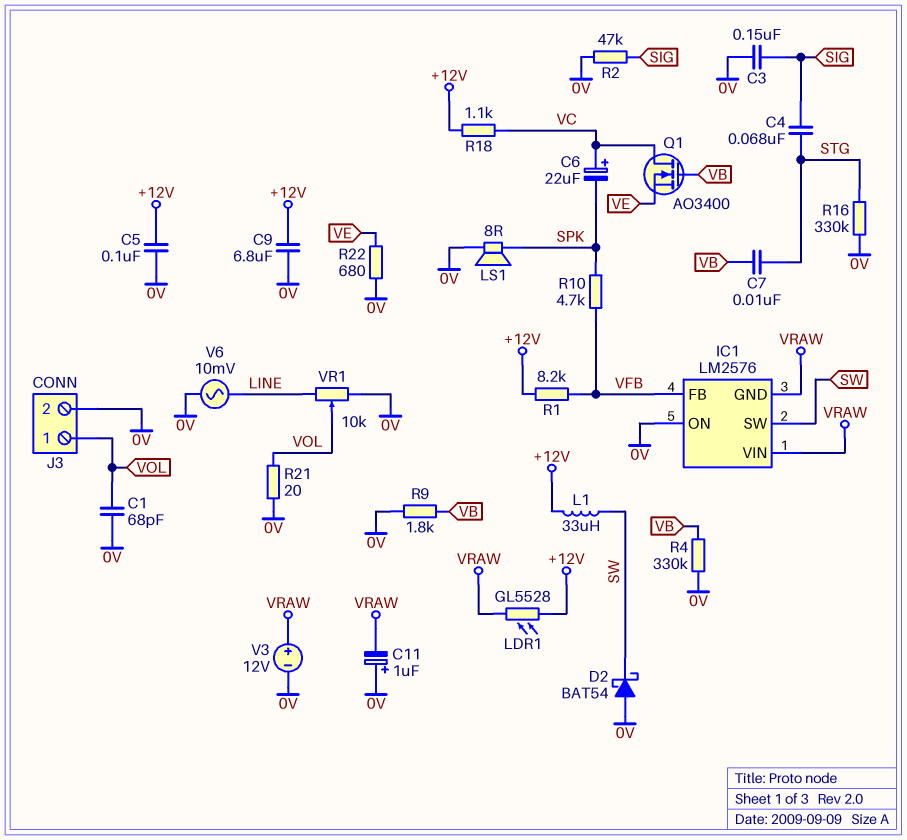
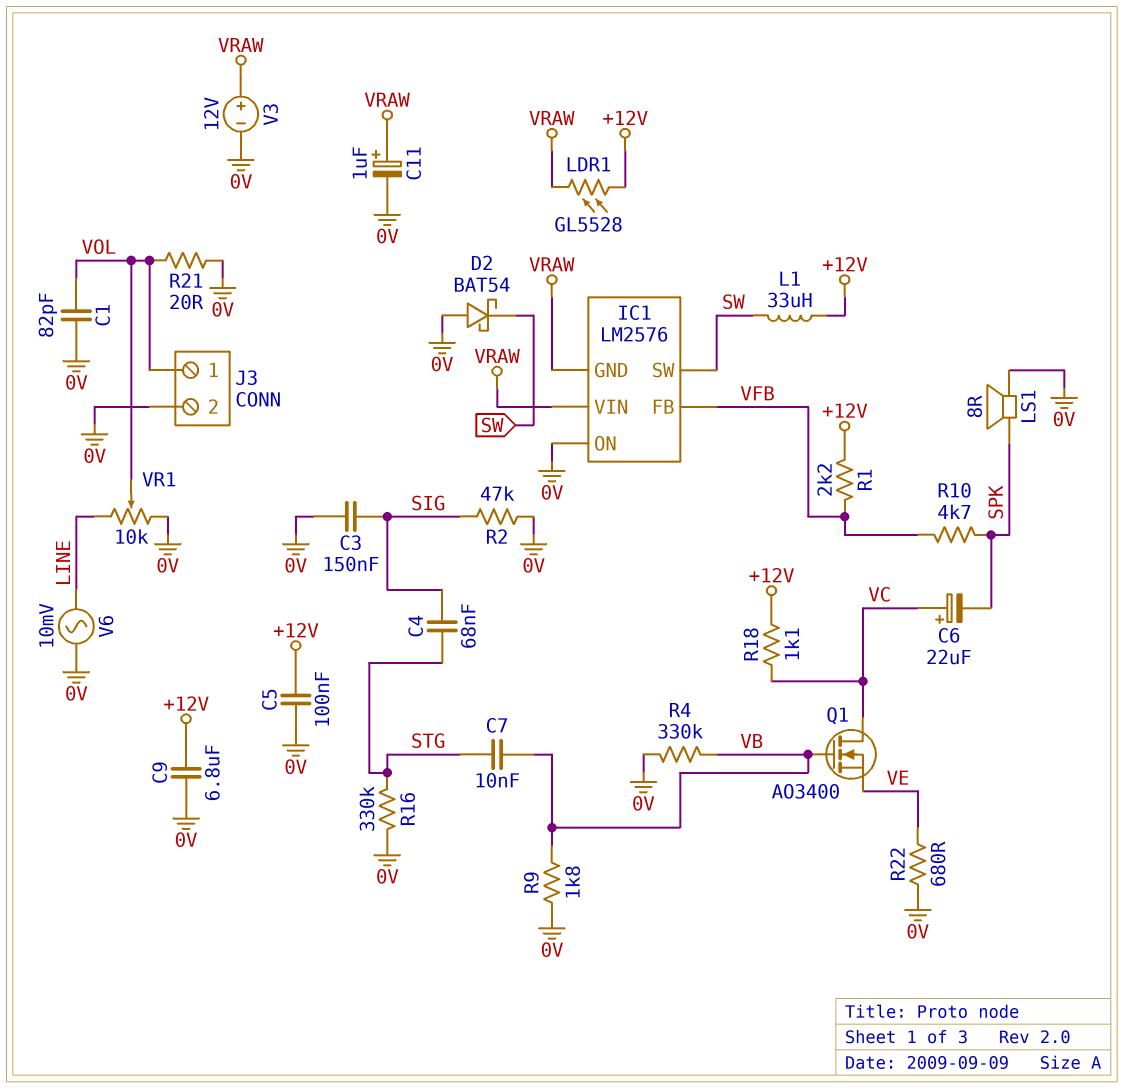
C1: 68pF (0V, VOL) -> 82pF (0V, VOL)
C11: 1uF (plus 0V, minus VRAW) -> 1uF (plus VRAW, minus 0V)
R1: 8.2k (+12V, VFB) -> 2.2k (+12V, VFB)

